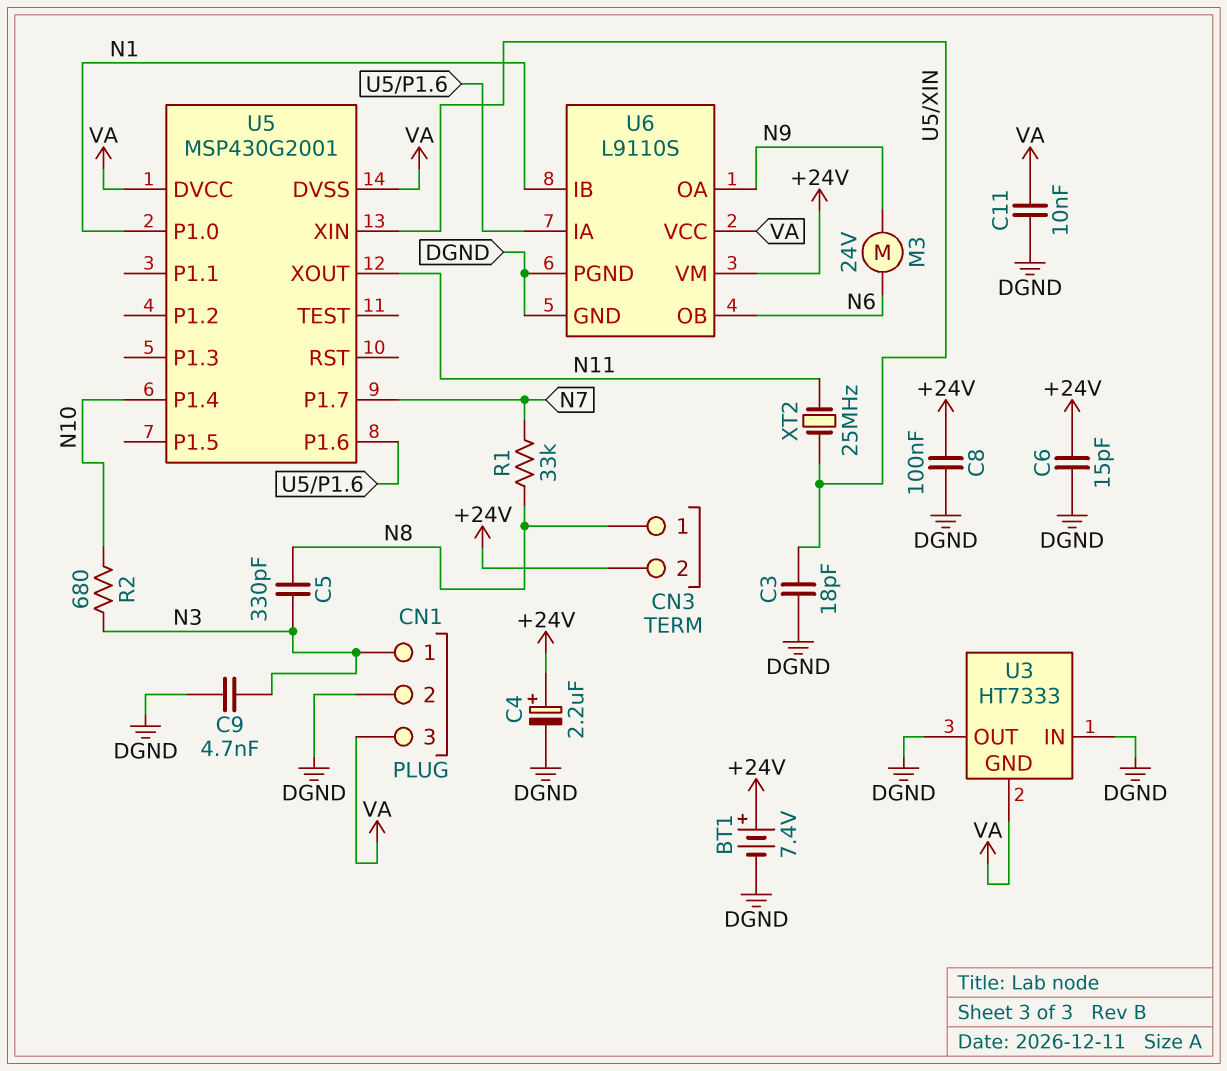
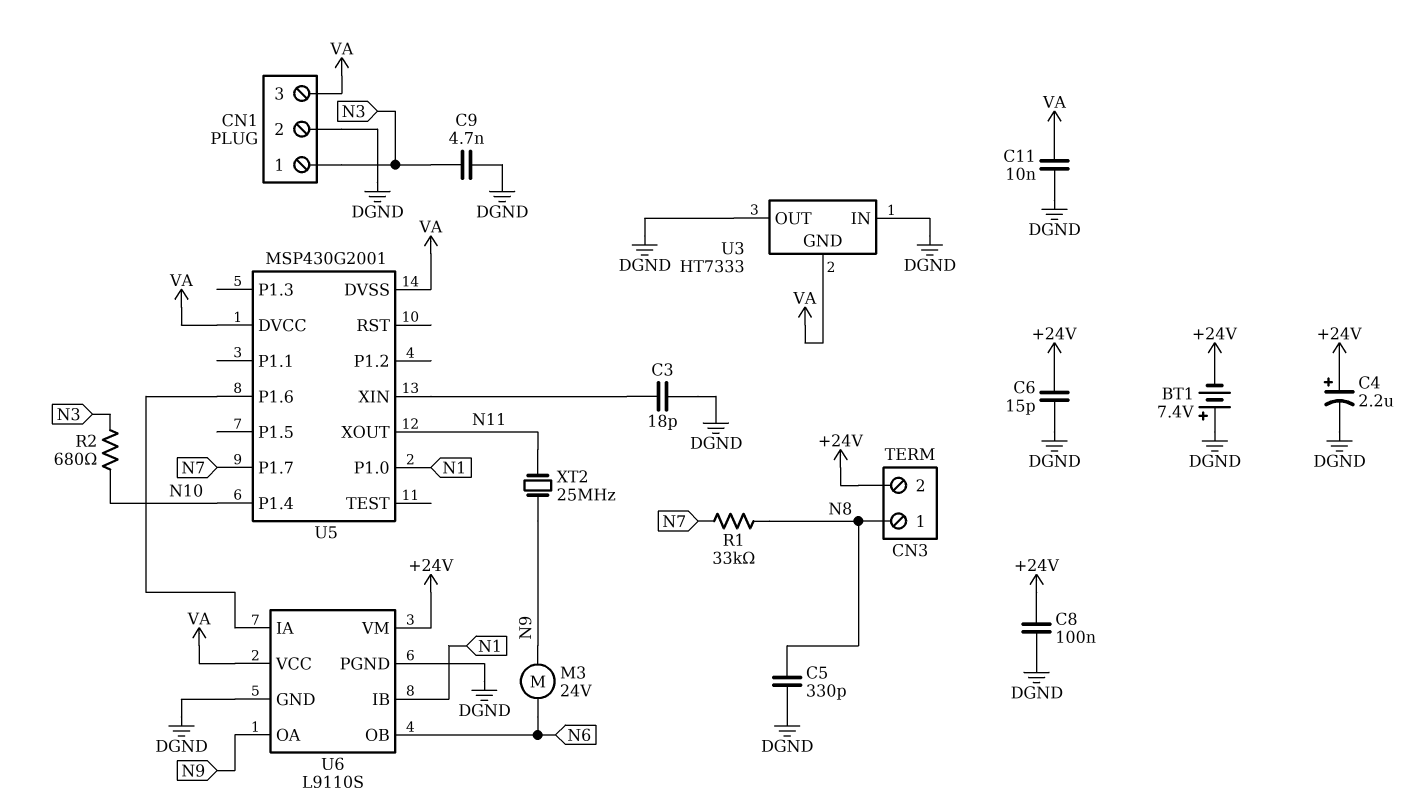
BT1: 7.4V (plus +24V, minus DGND) -> 7.4V (plus DGND, minus +24V)
C5: 330pF (N3, N8) -> 330pF (DGND, N8)
XT2: 25MHz (N11, U5/XIN) -> 25MHz (N9, N11)

